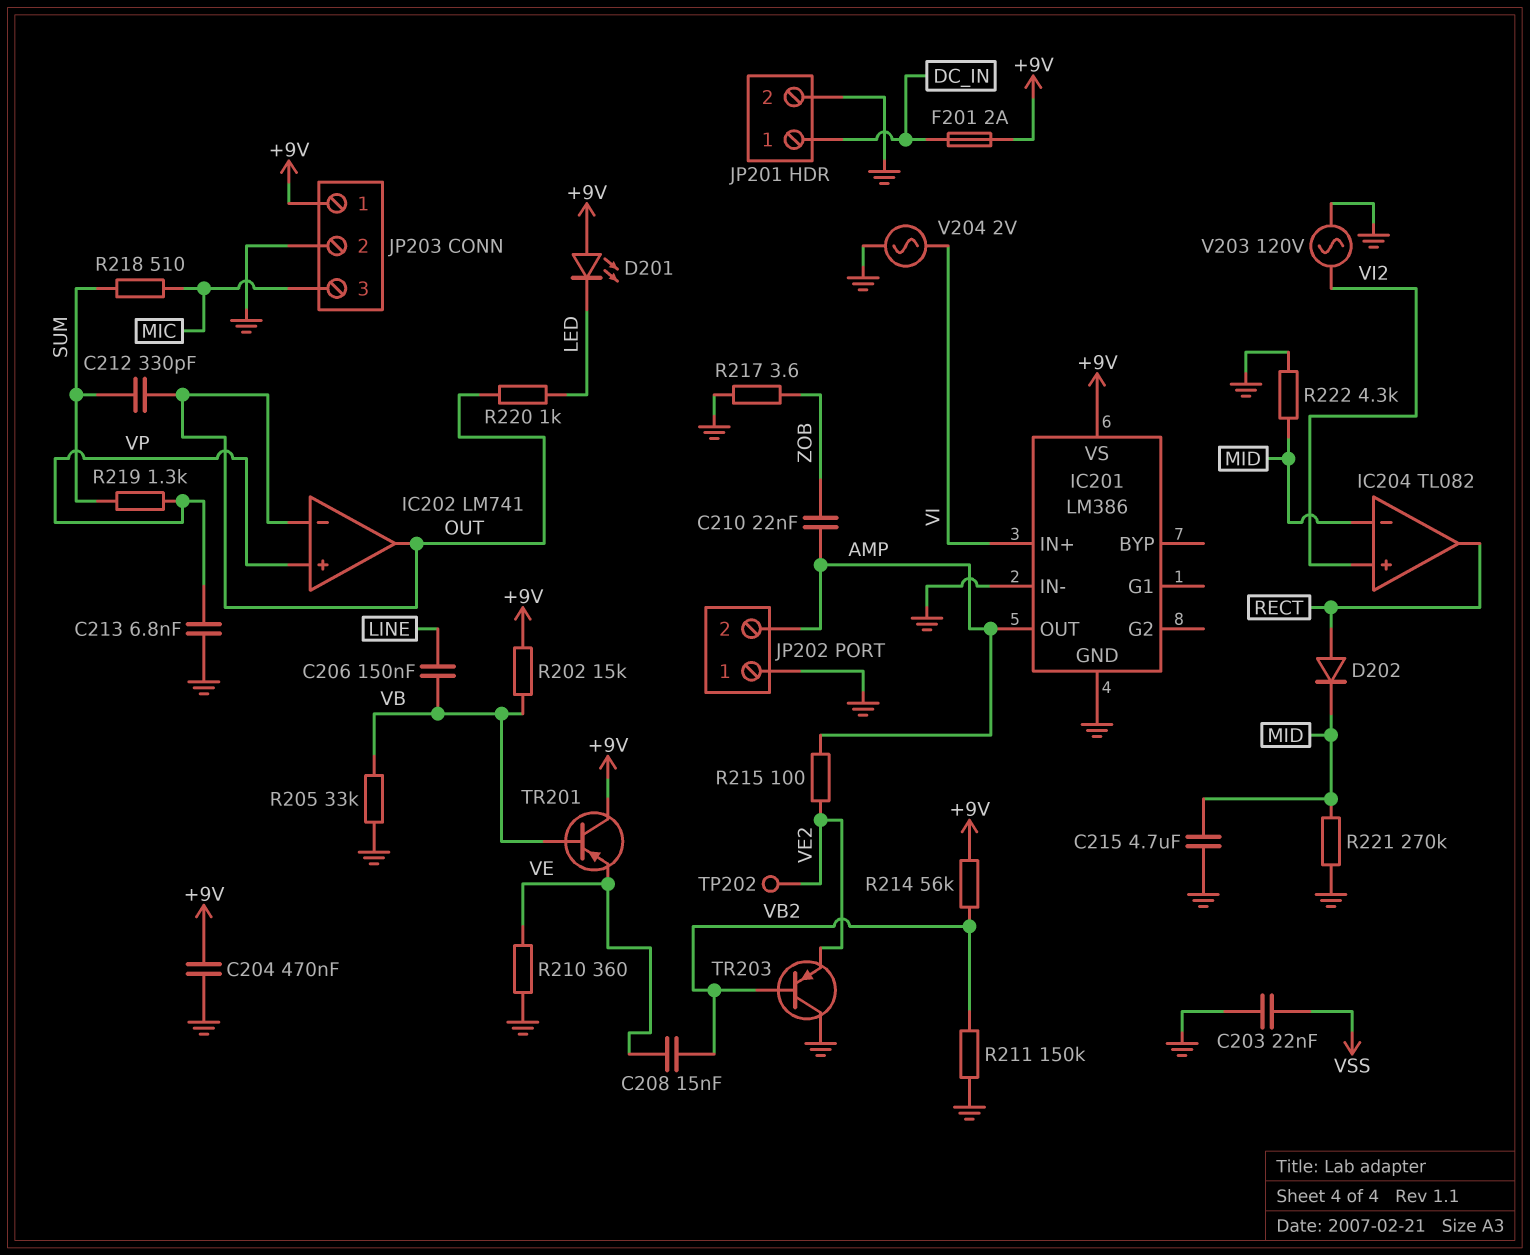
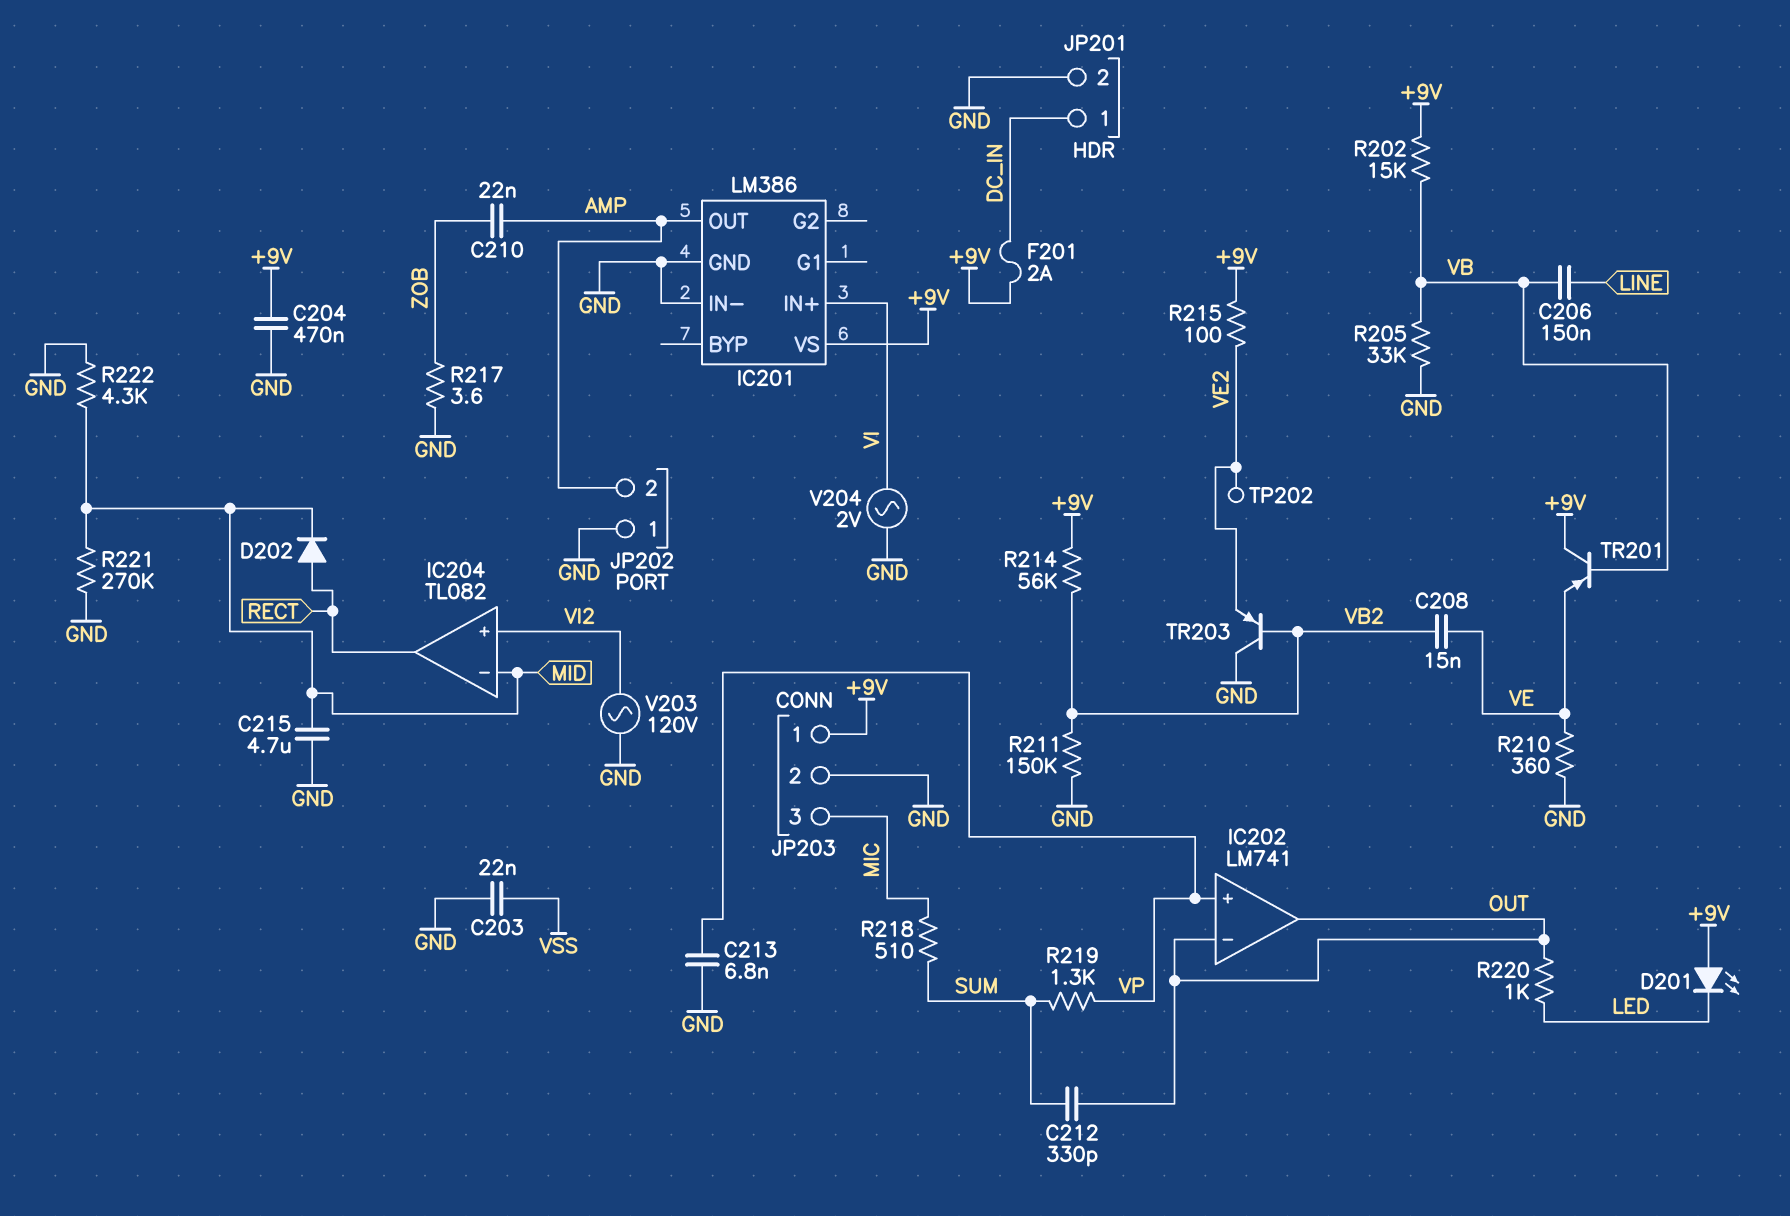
R215: 100 (AMP, VE2) -> 100 (+9V, VE2)

